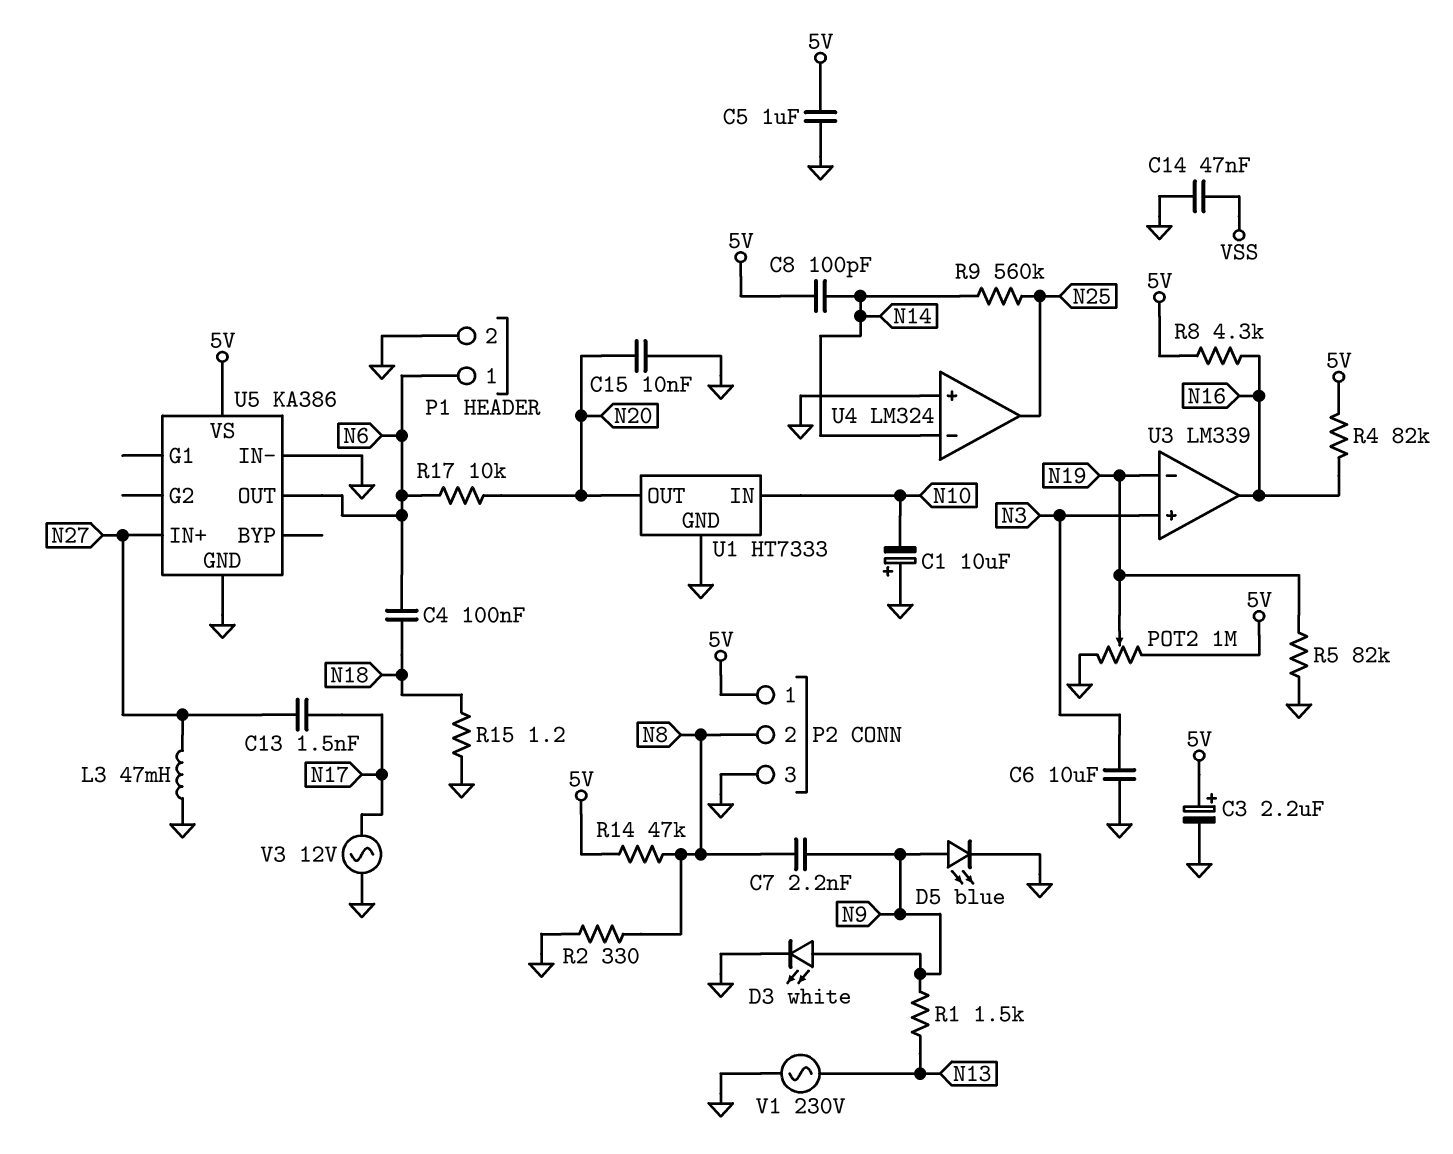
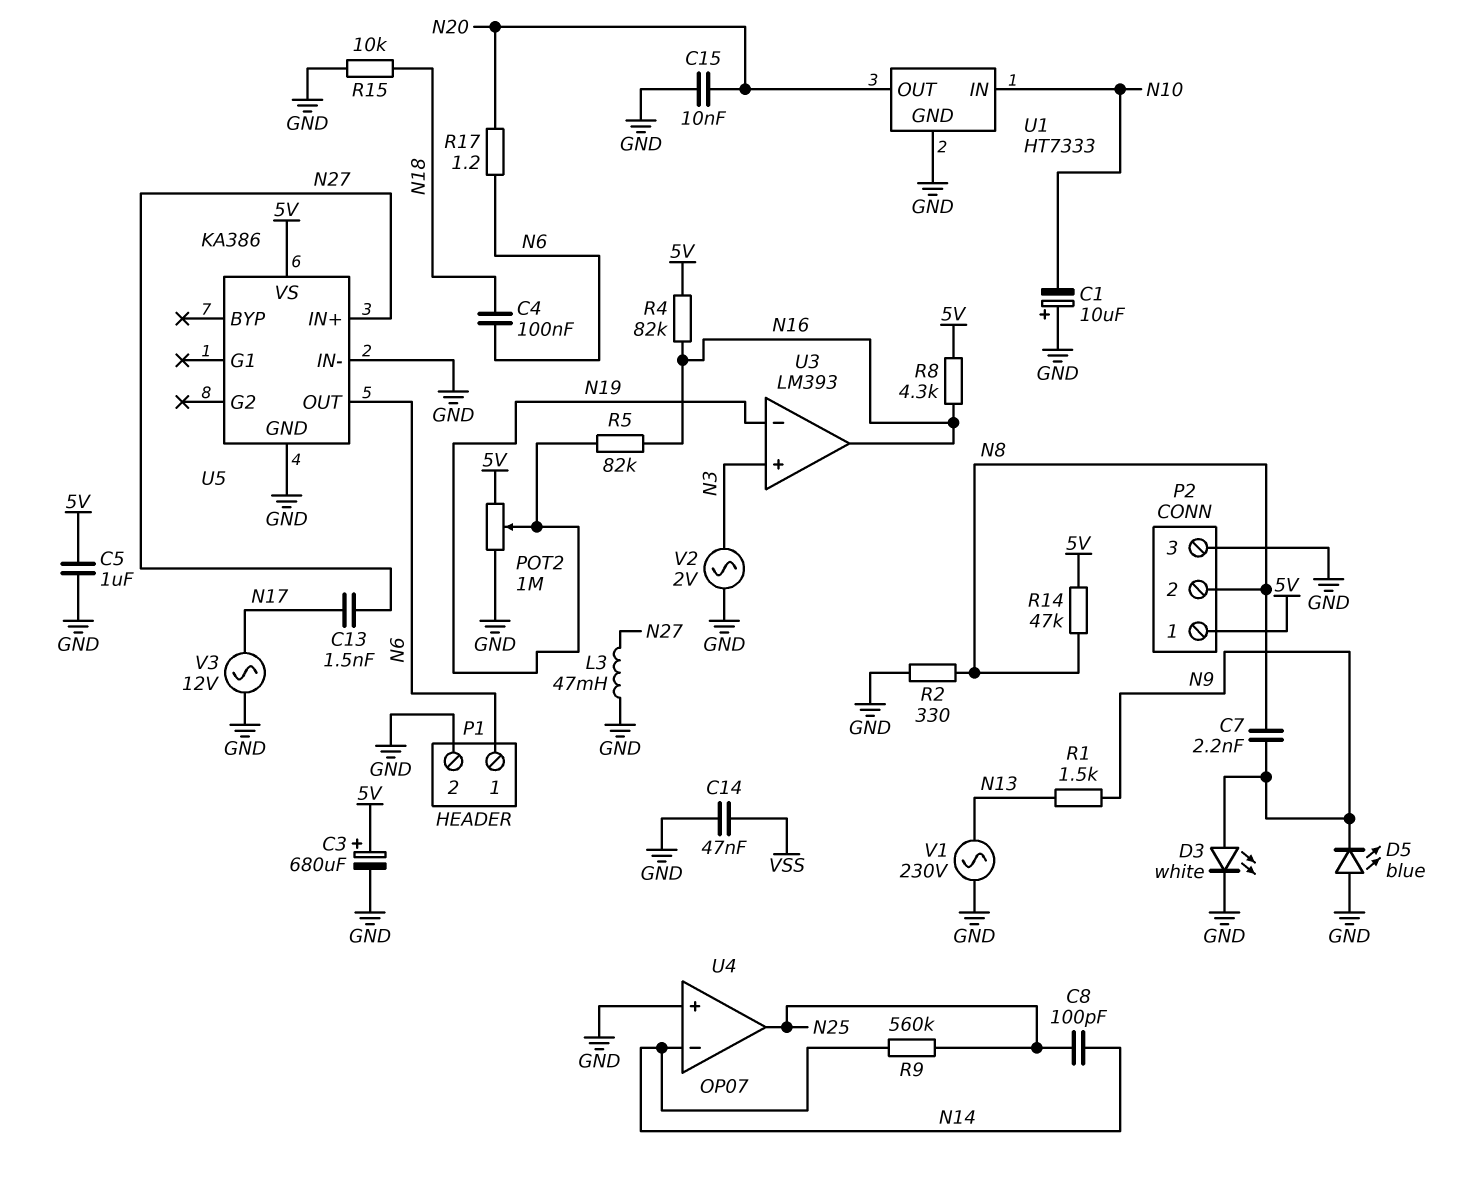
C3: 2.2uF (plus 5V, minus GND) -> 680uF (plus 5V, minus GND)
C6: 10uF (GND, N3) -> none
C8: 100pF (5V, N14) -> 100pF (N14, N25)
D5: LED blue (A N9, K GND) -> LED blue (A GND, K N9)
R5: 82k (GND, N19) -> 82k (N16, N19)
R15: 1.2 (GND, N18) -> 10k (GND, N18)
R17: 10k (N6, N20) -> 1.2 (N6, N20)
U3: LM339 -> LM393
U4: LM324 -> OP07
V2: none -> AC 2V (GND, N3)

